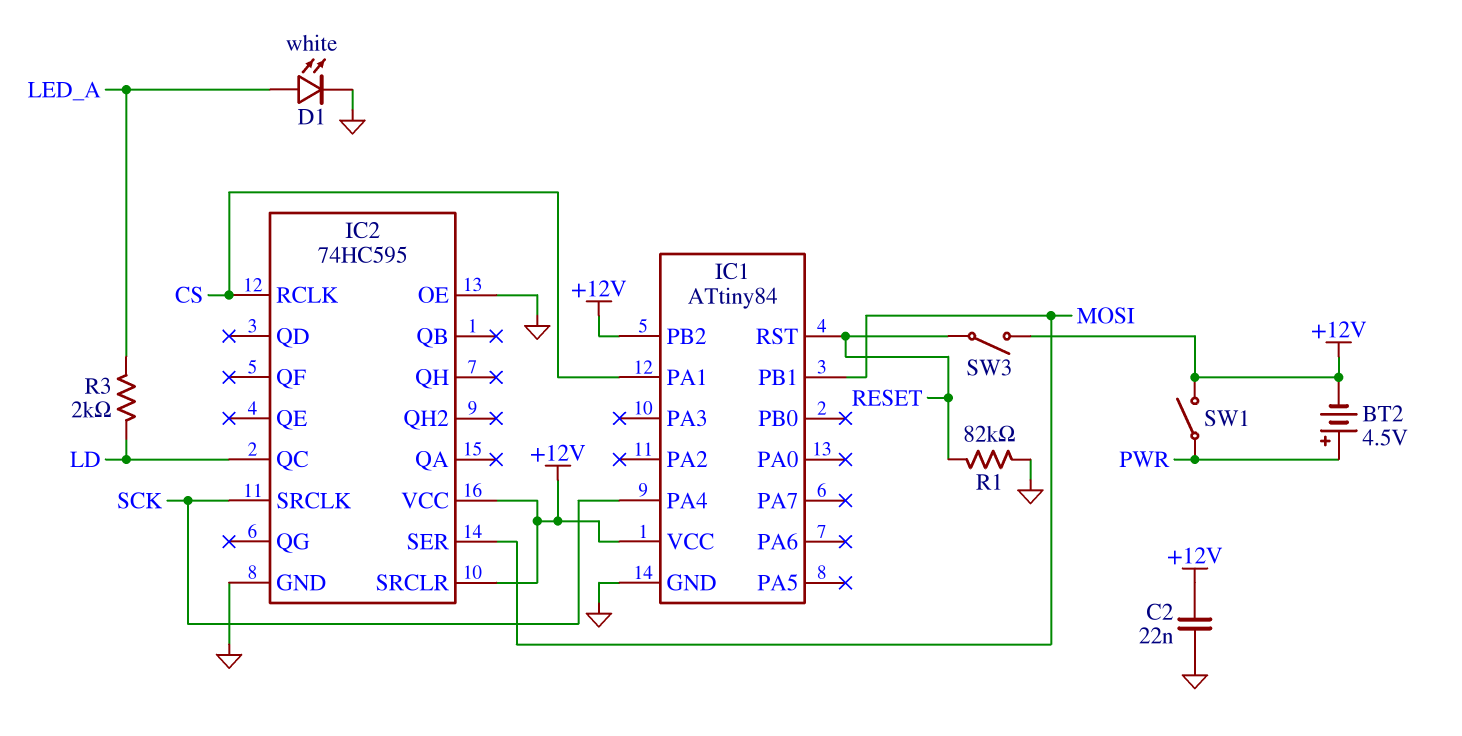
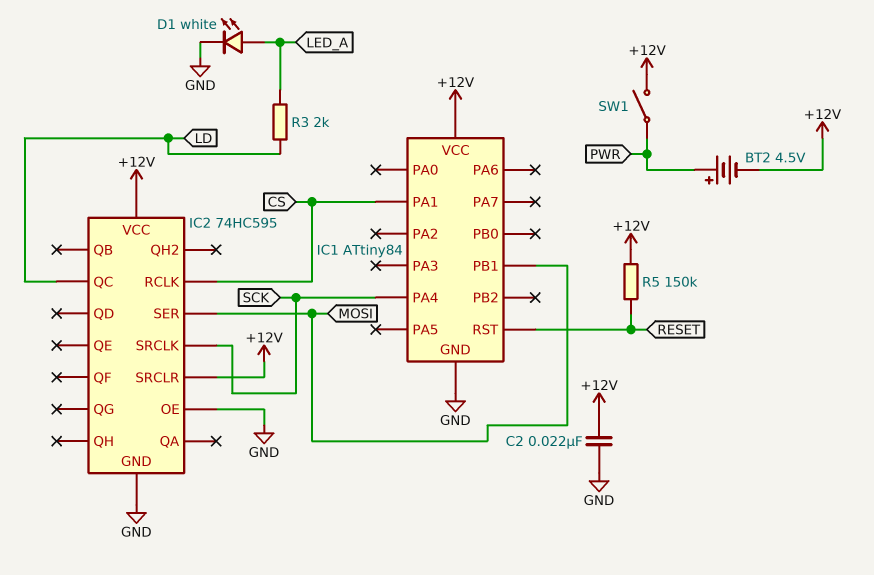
IC1 pin PB2: +12V -> none
R1: 82k (GND, RESET) -> none
R5: none -> 150k (+12V, RESET)
SW3: switch (+12V, RESET) -> none

